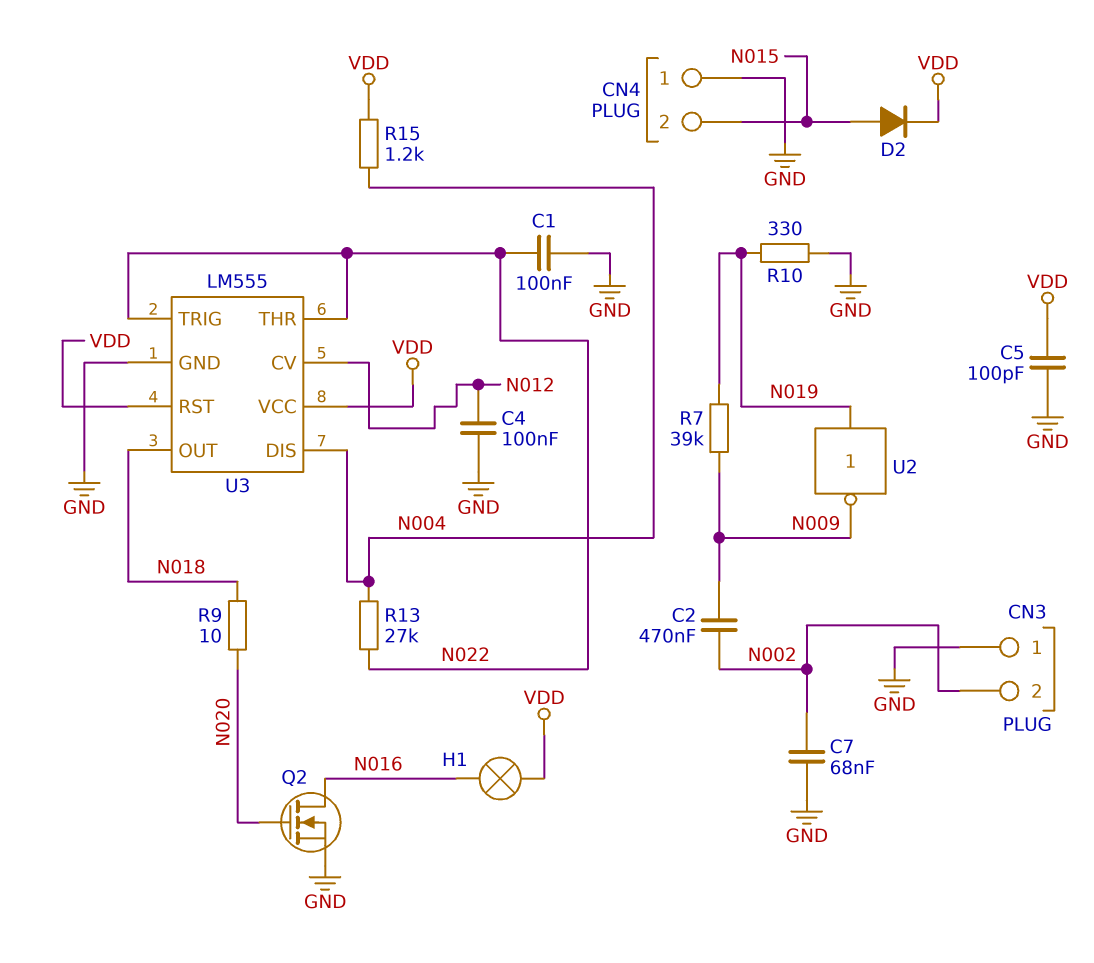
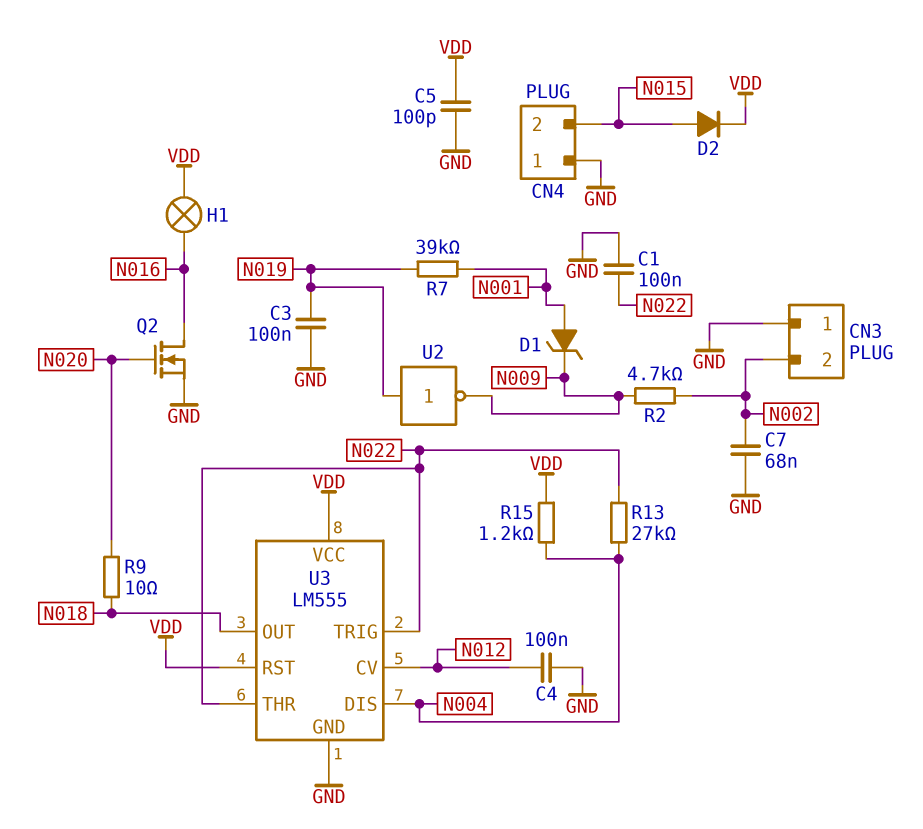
C2: 470nF (N002, N009) -> none
C3: none -> 100nF (GND, N019)
D1: none -> zener (A N001, K N009)
R2: none -> 4.7k (N002, N009)
R7: 39k (N009, N019) -> 39k (N001, N019)
R10: 330 (GND, N019) -> none

